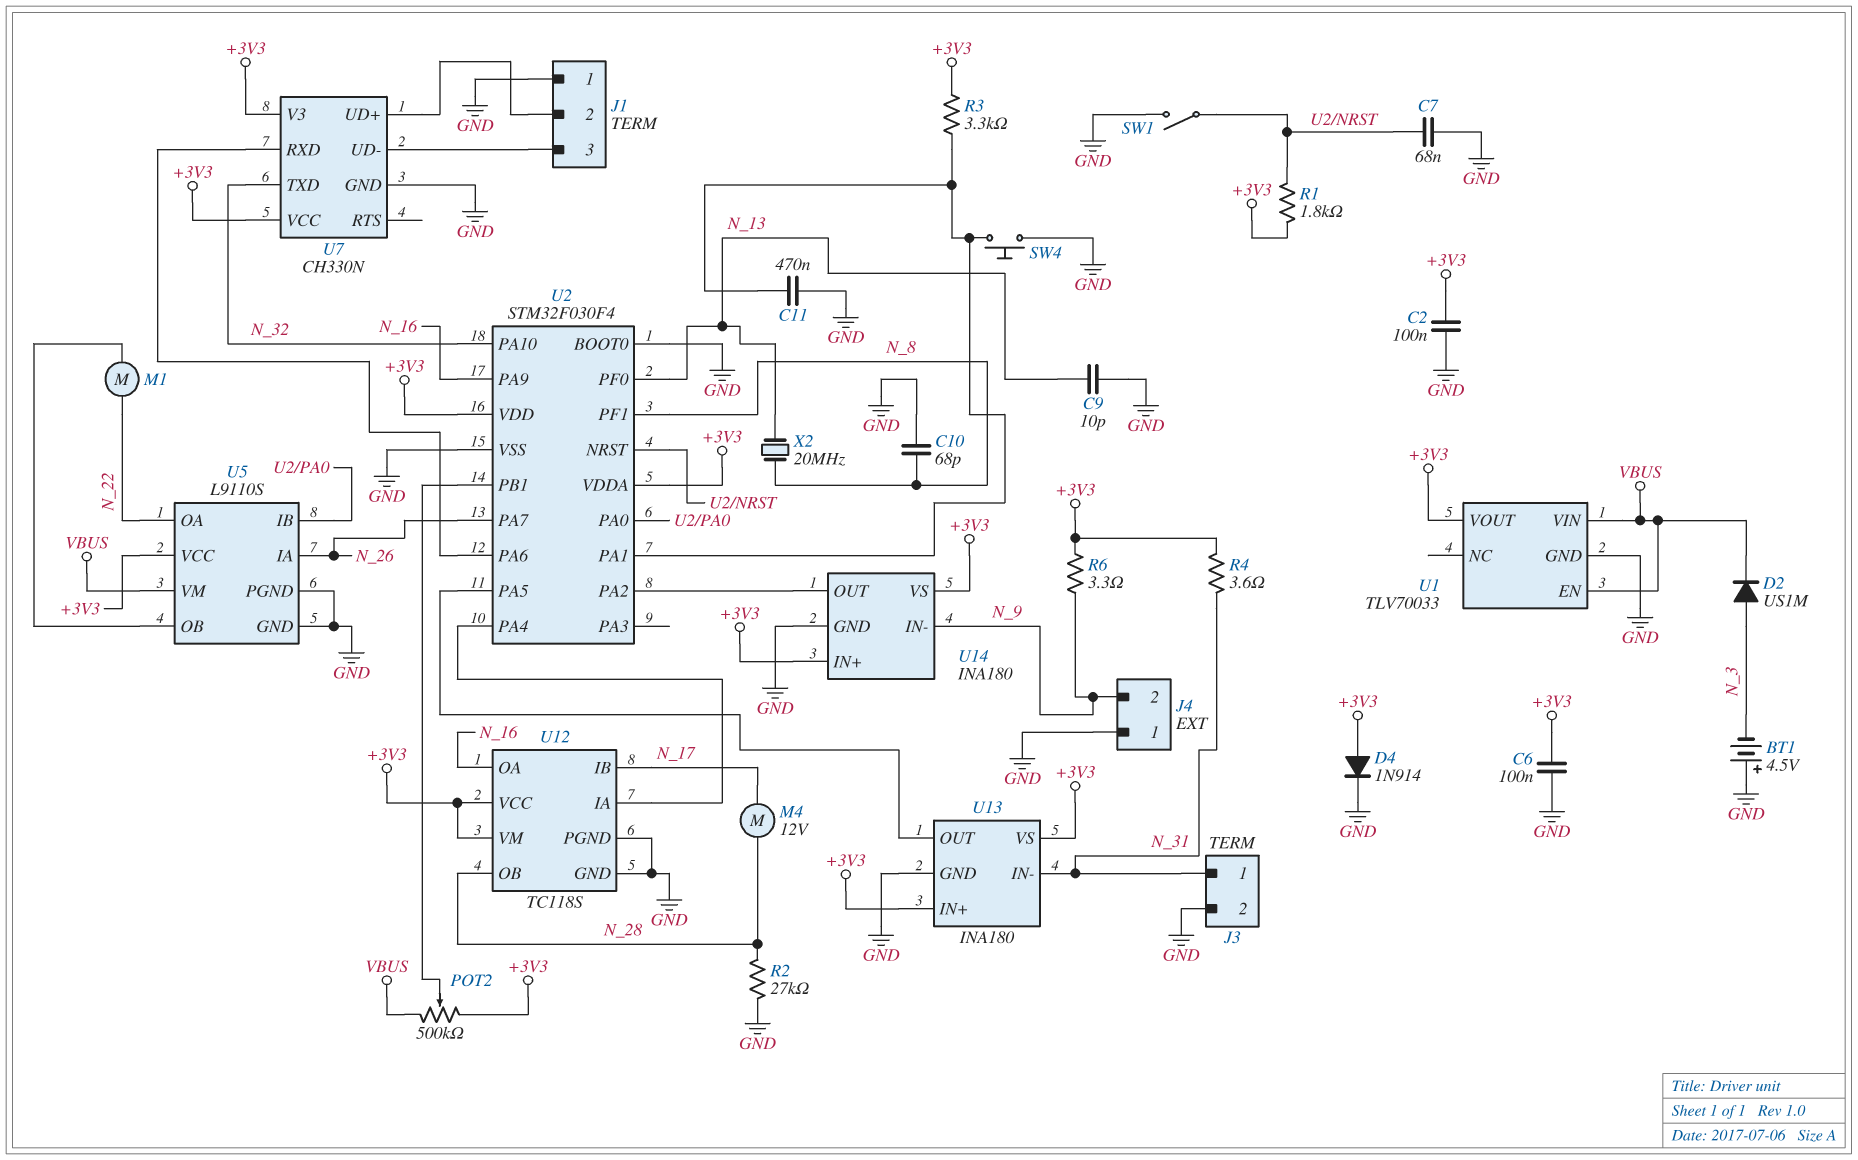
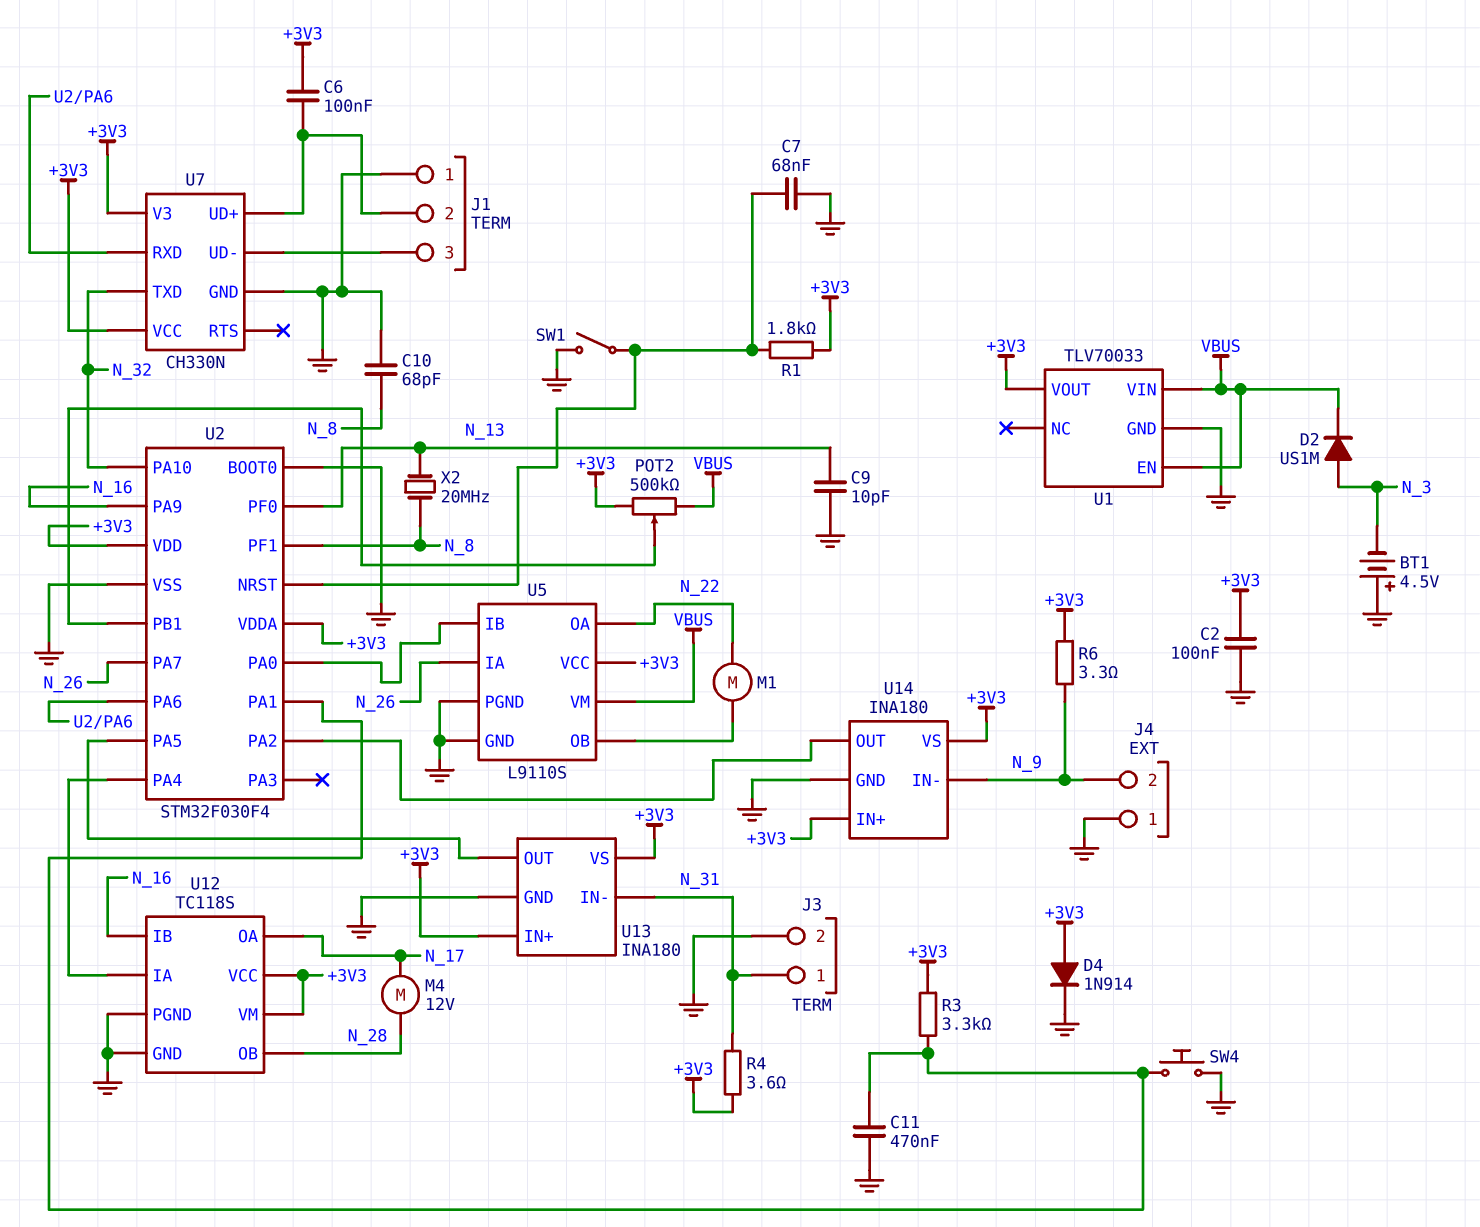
C6: 100nF (+3V3, GND) -> 100nF (+3V3, J1/2)
R2: 27k (GND, N_28) -> none
U12 pin IB: N_17 -> N_16
U12 pin OA: N_16 -> N_17

